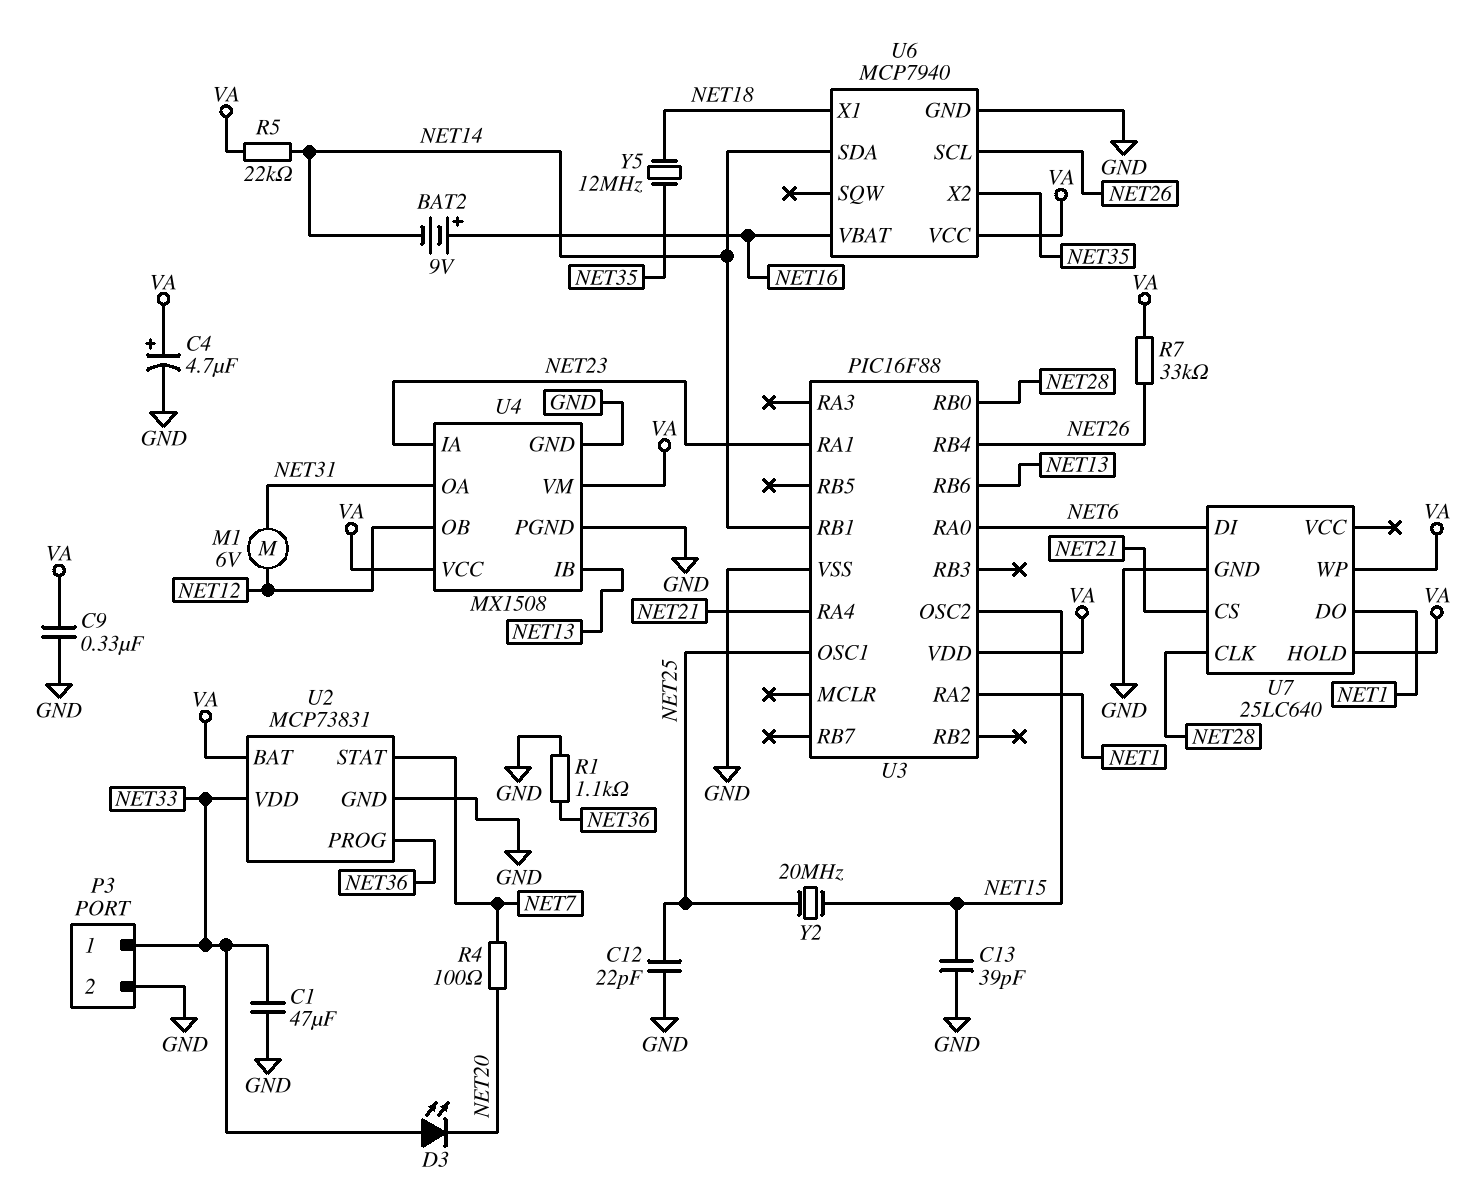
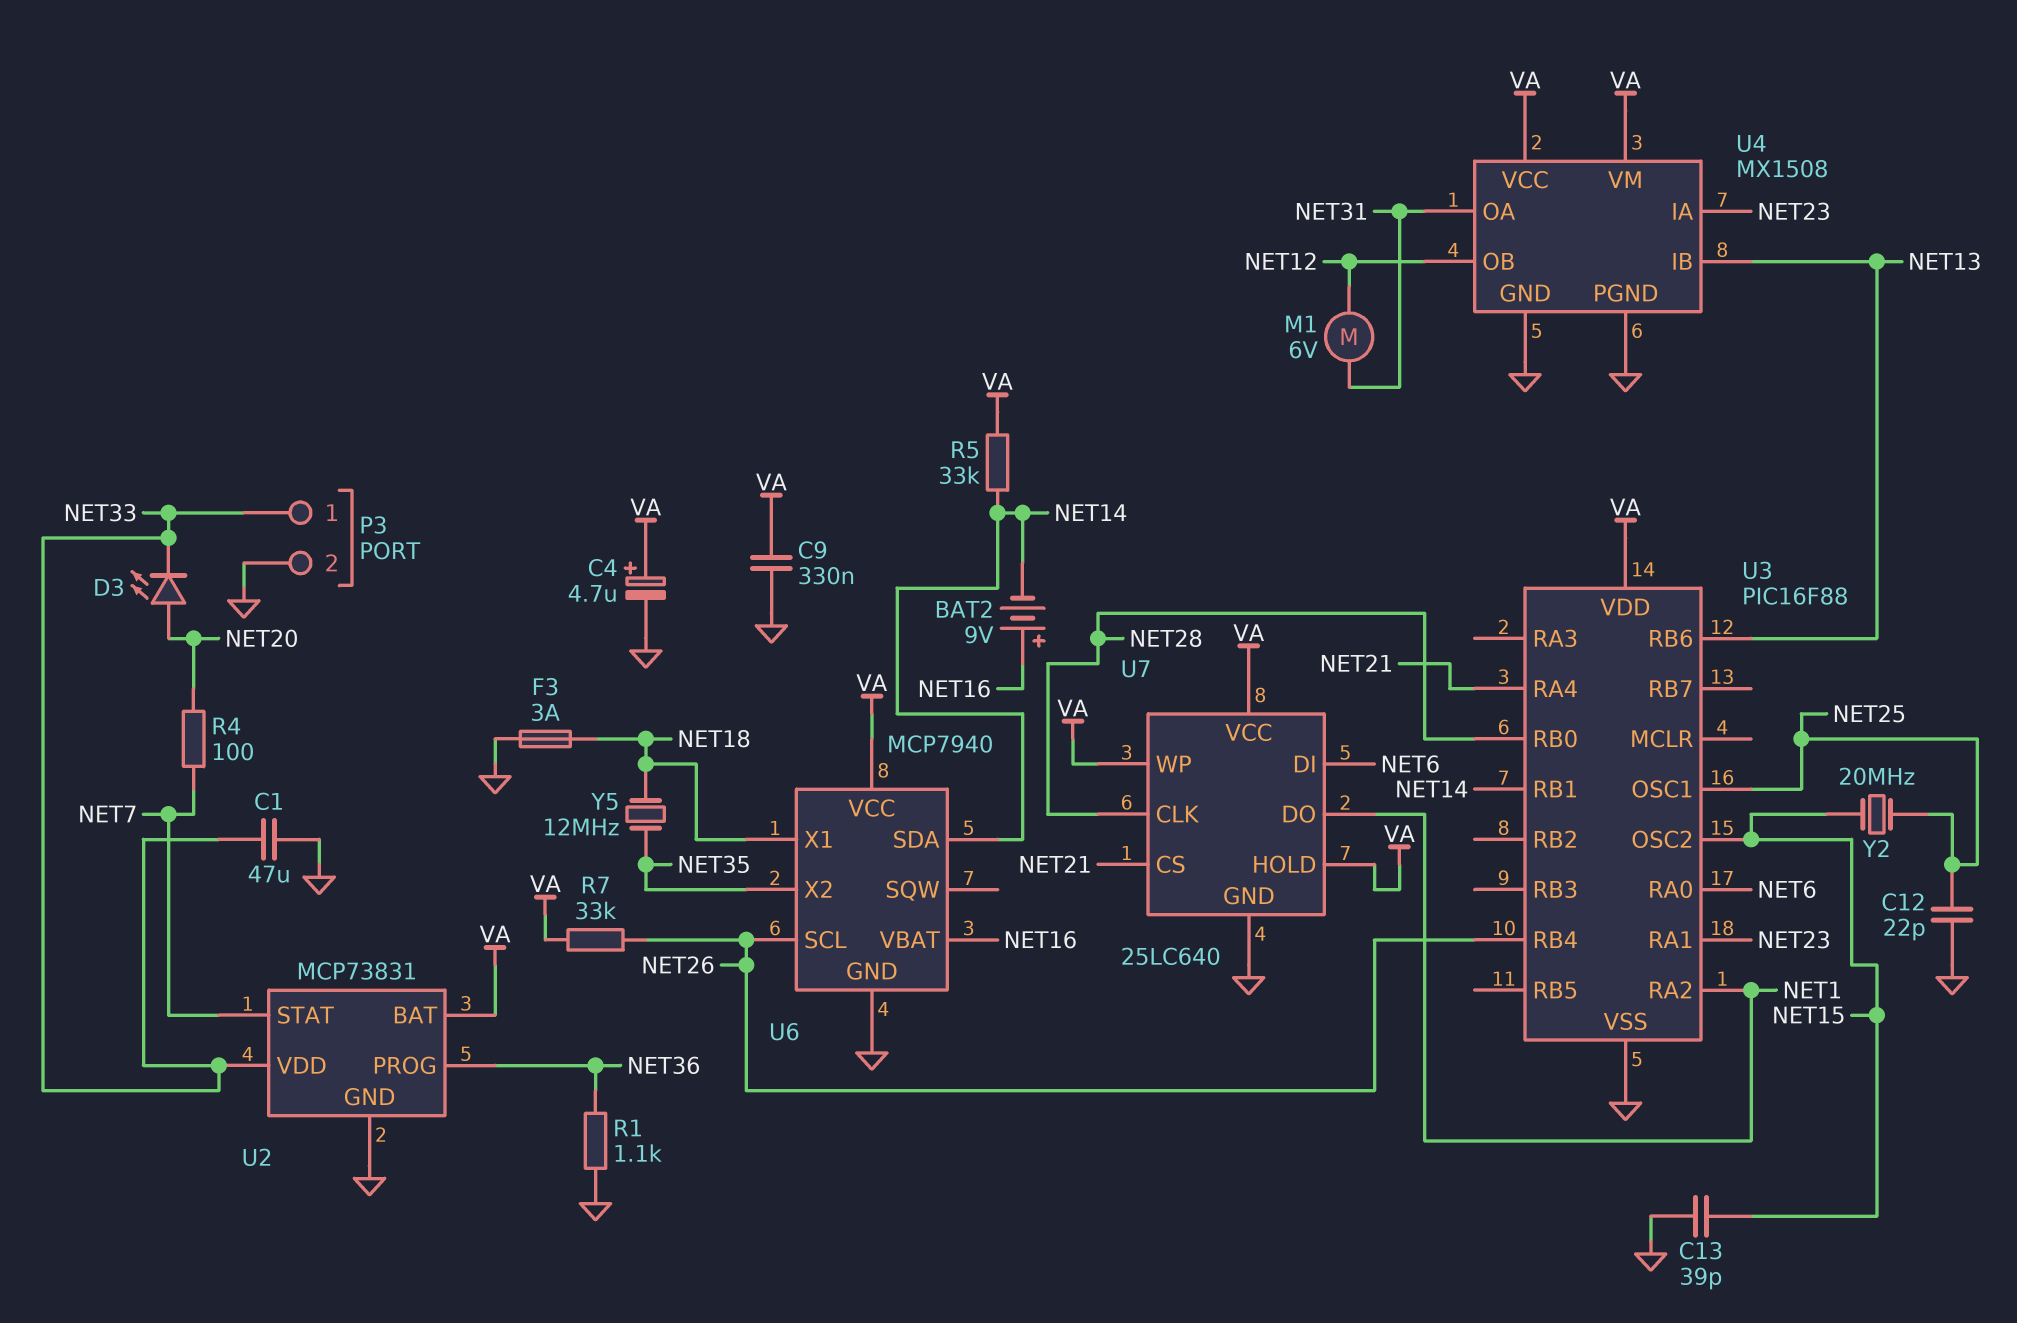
D3: LED (A NET33, K NET20) -> LED (A NET20, K NET33)
F3: none -> 3A (GND, NET18)
R5: 22k (NET14, VA) -> 33k (NET14, VA)
U7 pin VCC: none -> VA

